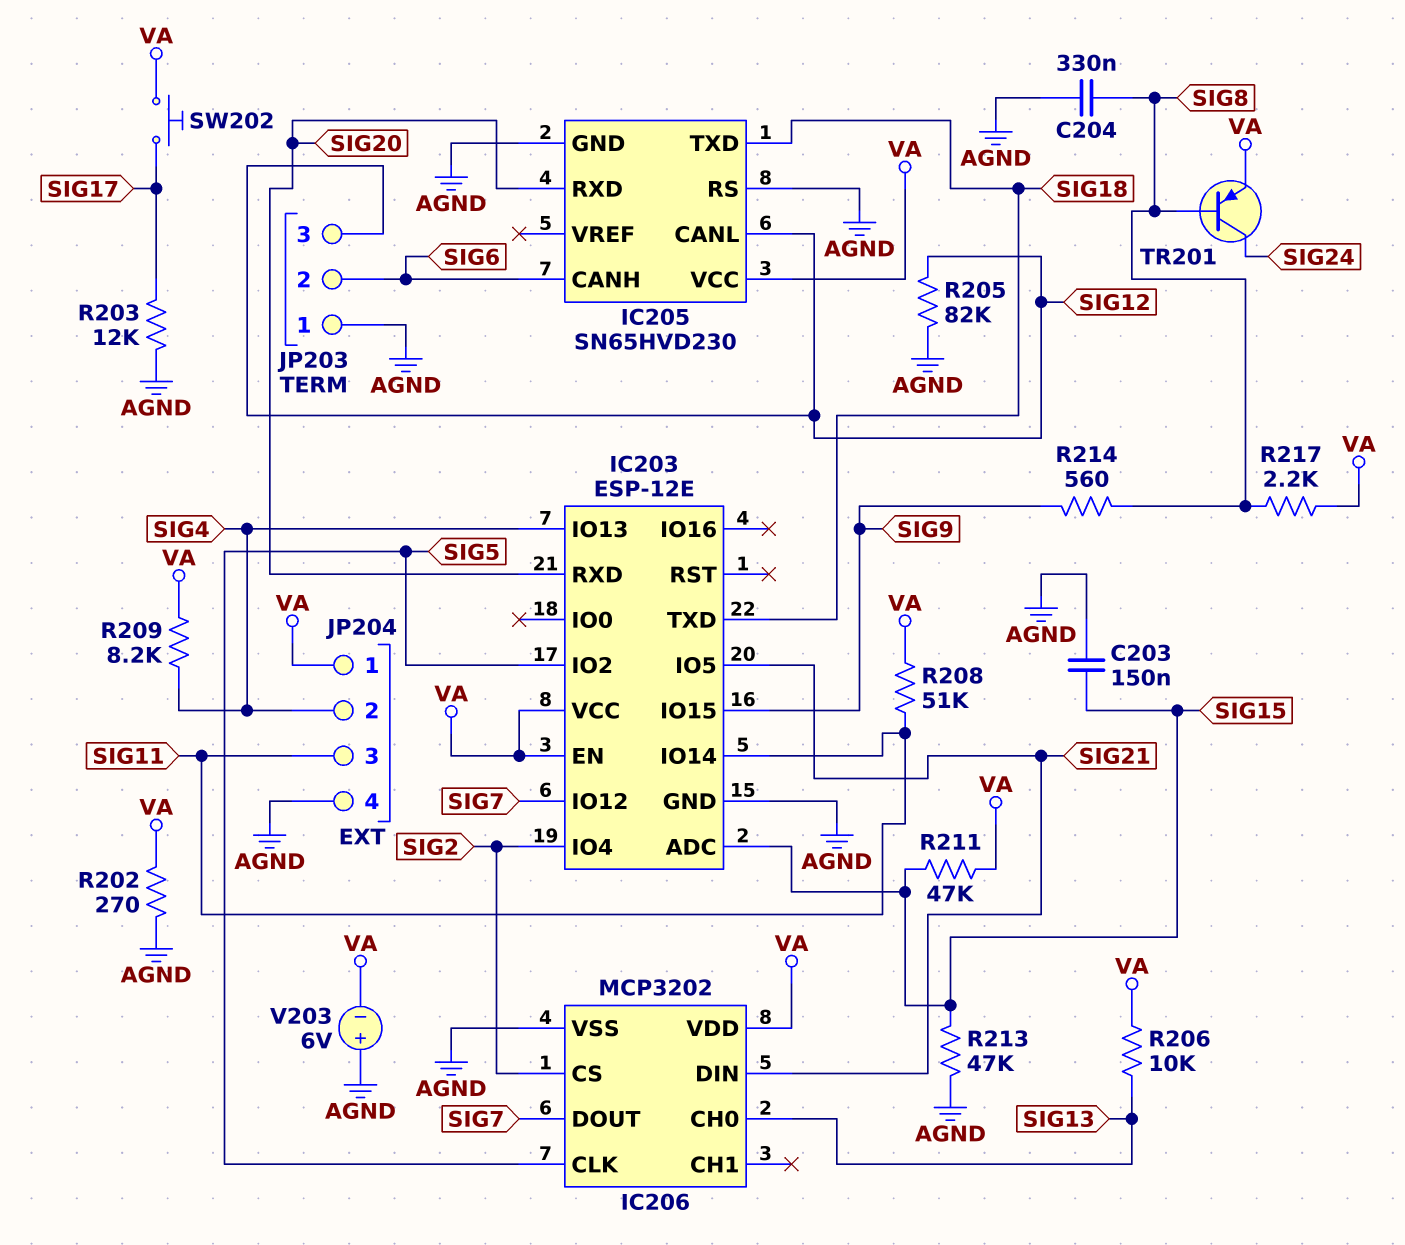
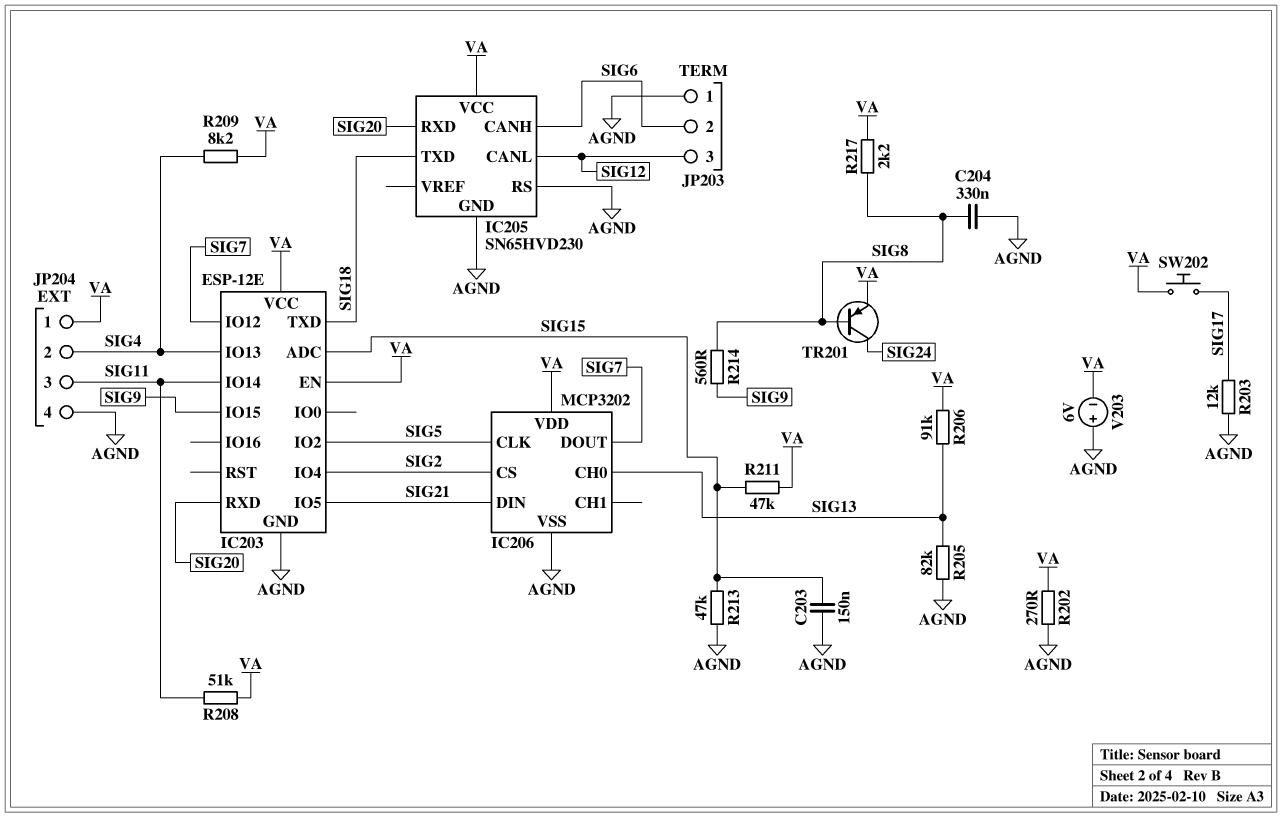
R205: 82k (AGND, SIG12) -> 82k (AGND, SIG13)
R206: 10k (SIG13, VA) -> 91k (SIG13, VA)

